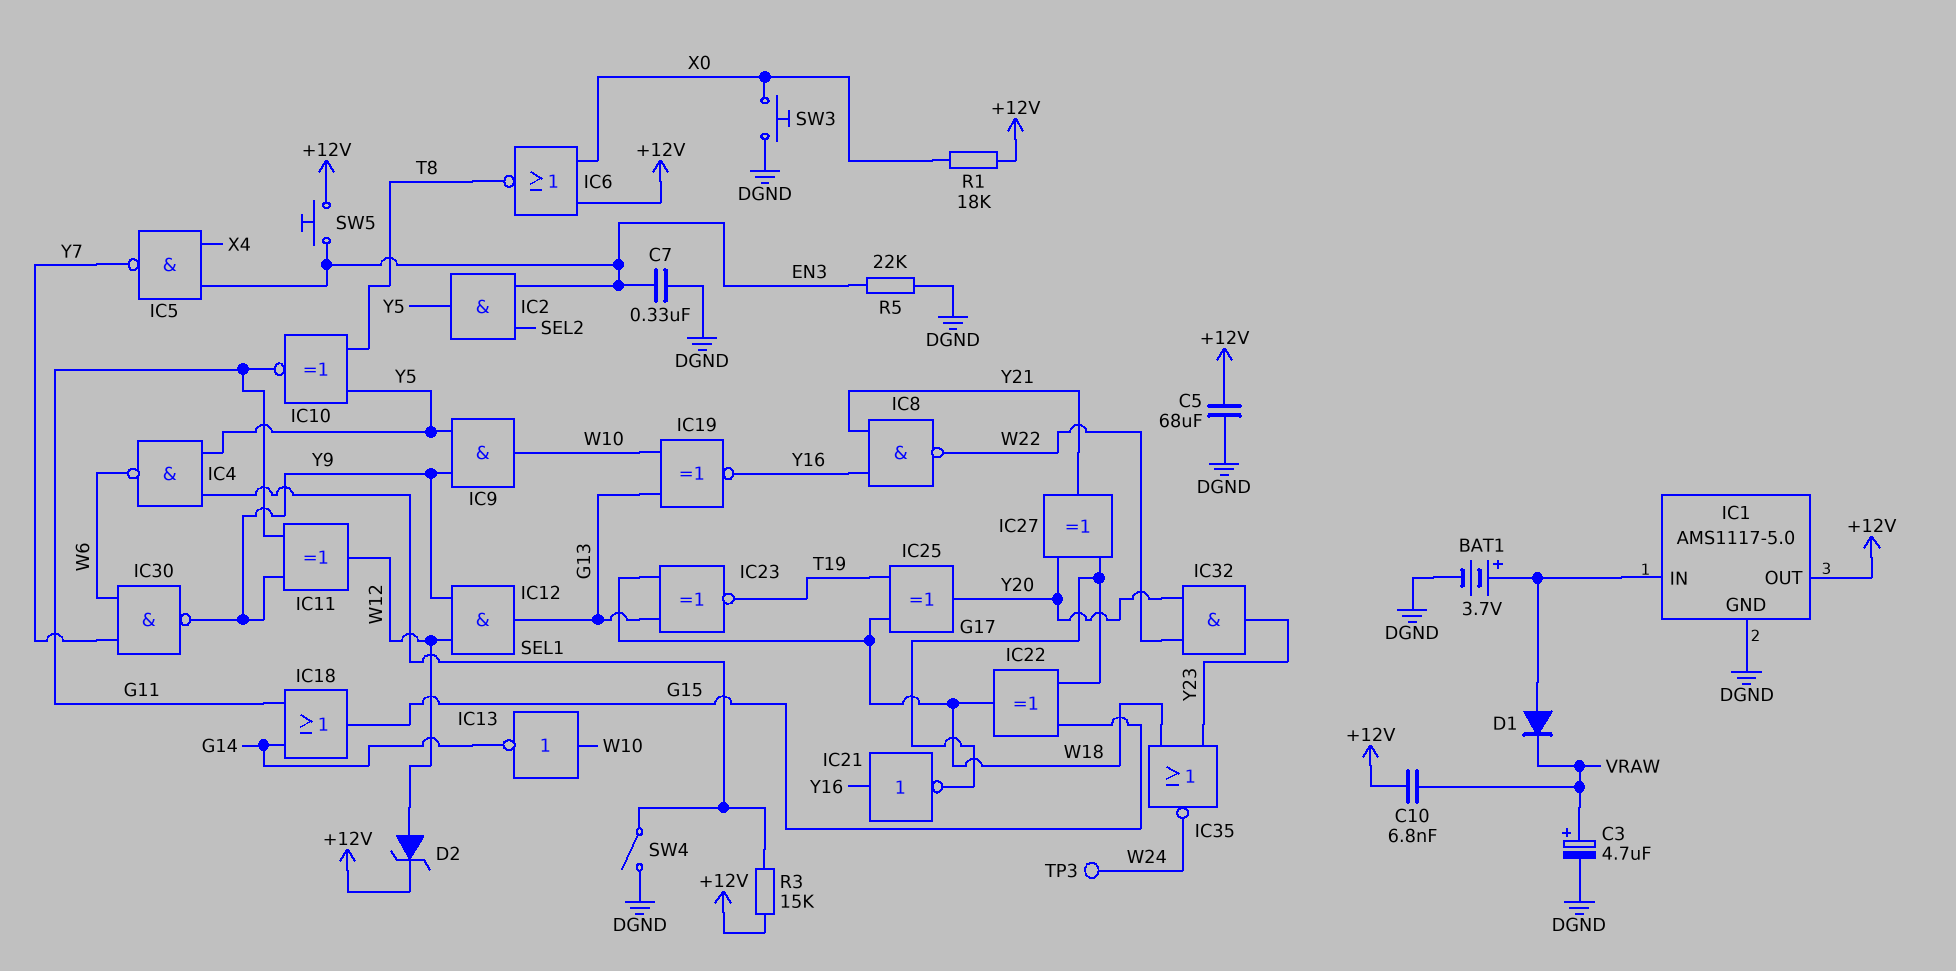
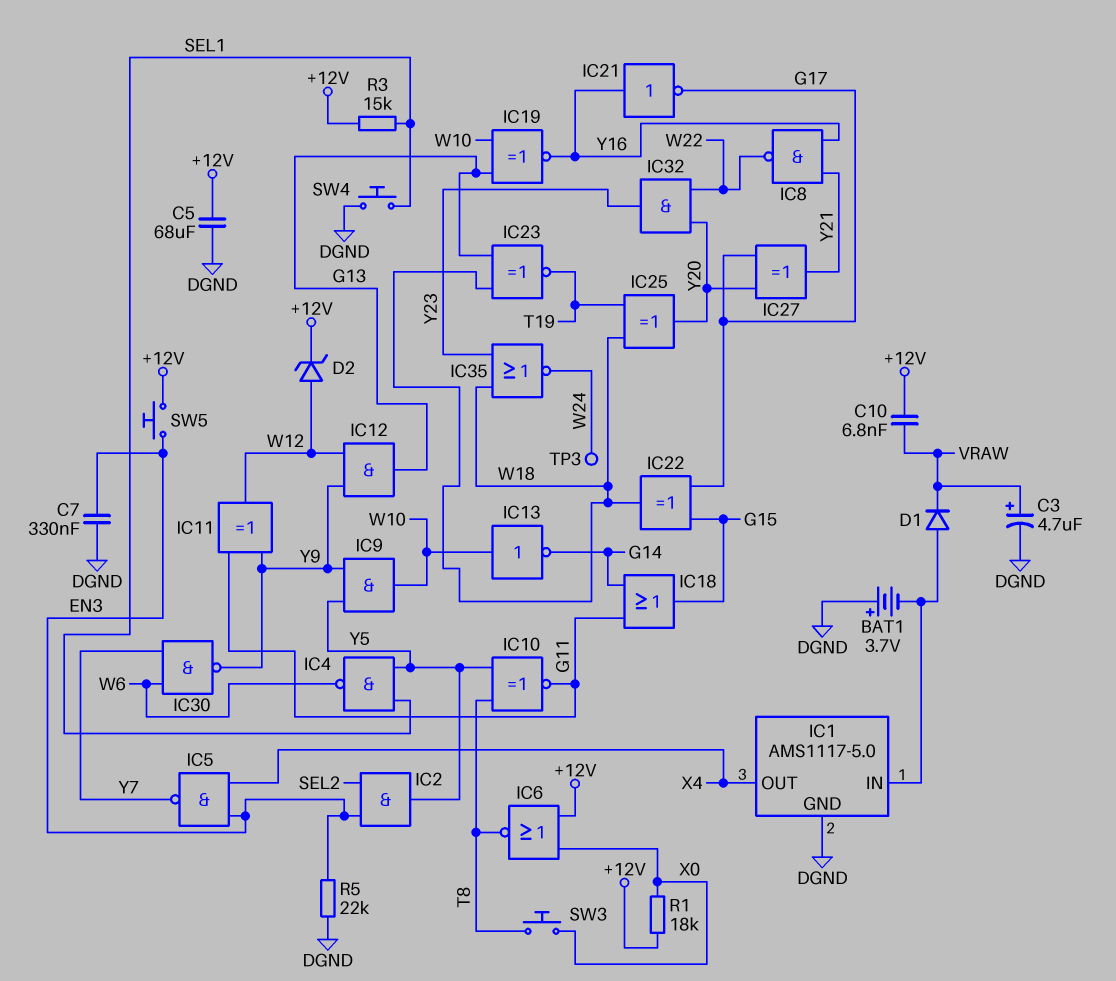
BAT1: 3.7V (plus IC1/IN, minus DGND) -> 3.7V (plus DGND, minus IC1/IN)
IC1 pin OUT: +12V -> X4
SW3: button (DGND, X0) -> button (T8, X0)
SW4: switch (DGND, SEL1) -> button (DGND, SEL1)

